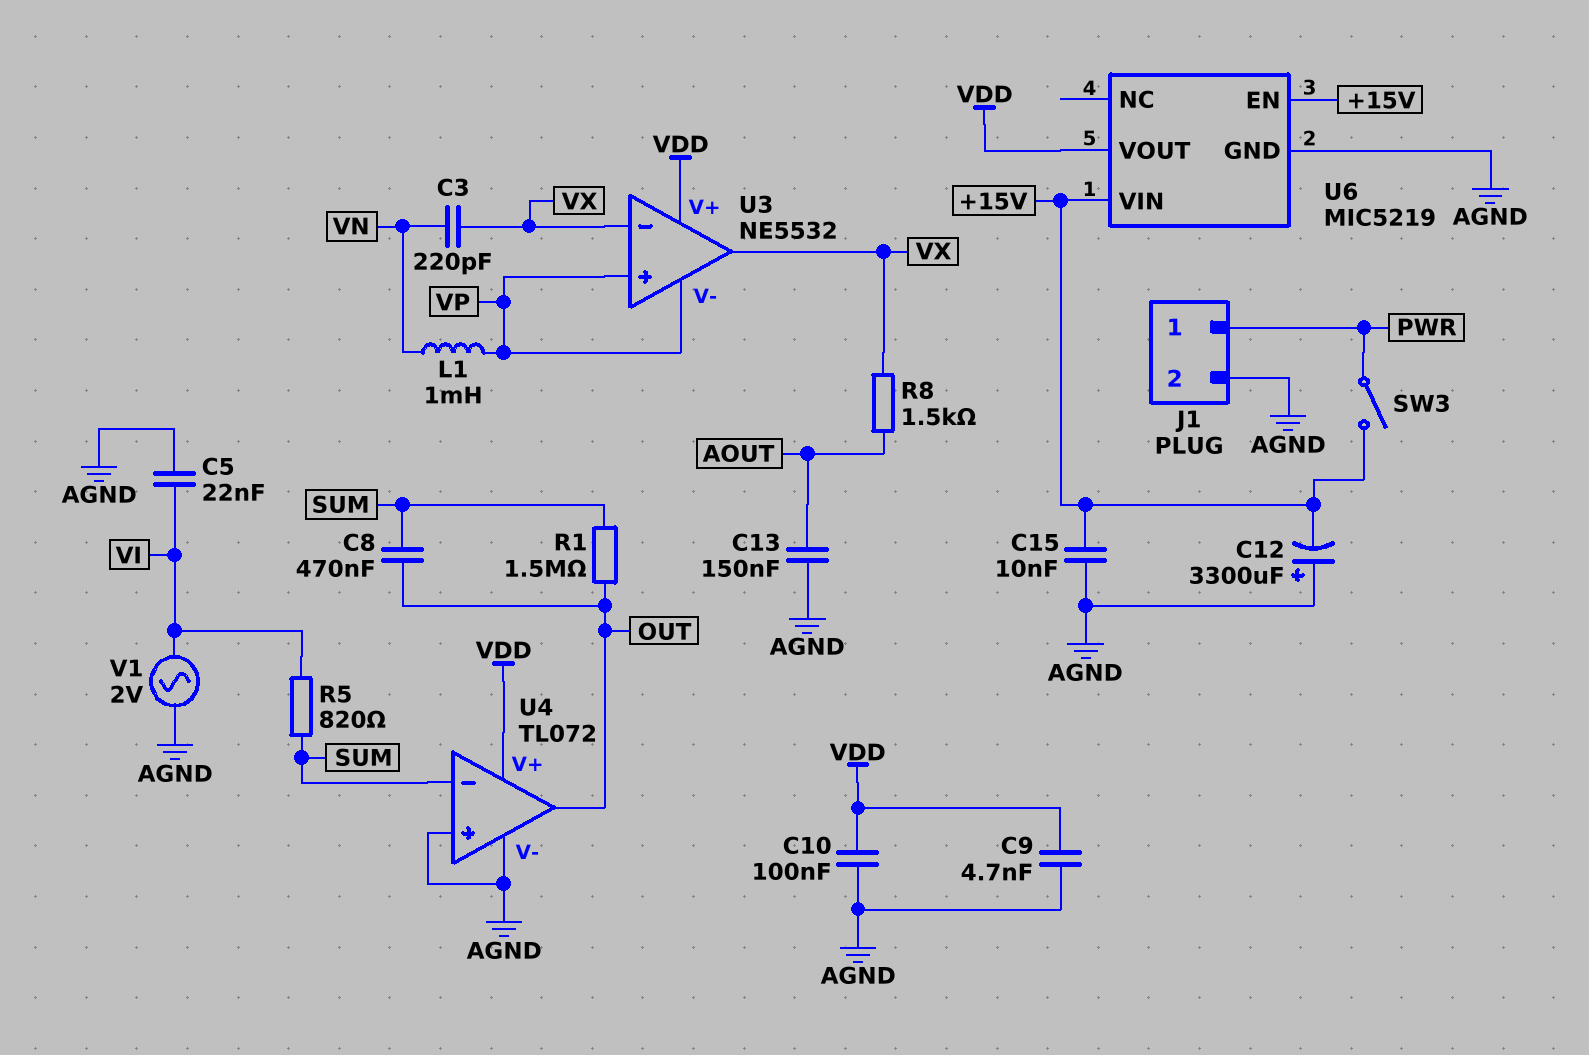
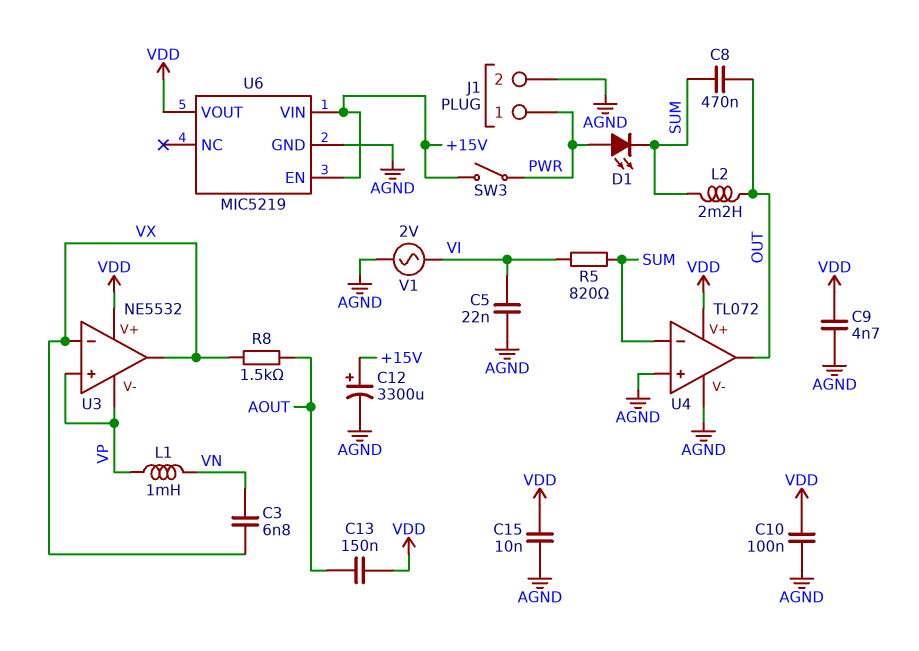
C3: 220pF (VN, VX) -> 6.8nF (VN, VX)
C12: 3300uF (plus AGND, minus +15V) -> 3300uF (plus +15V, minus AGND)
C13: 150nF (AGND, AOUT) -> 150nF (AOUT, VDD)
C15: 10nF (+15V, AGND) -> 10nF (AGND, VDD)
D1: none -> LED (A PWR, K SUM)
L2: none -> 2.2mH (OUT, SUM)
R1: 1.5M (OUT, SUM) -> none

